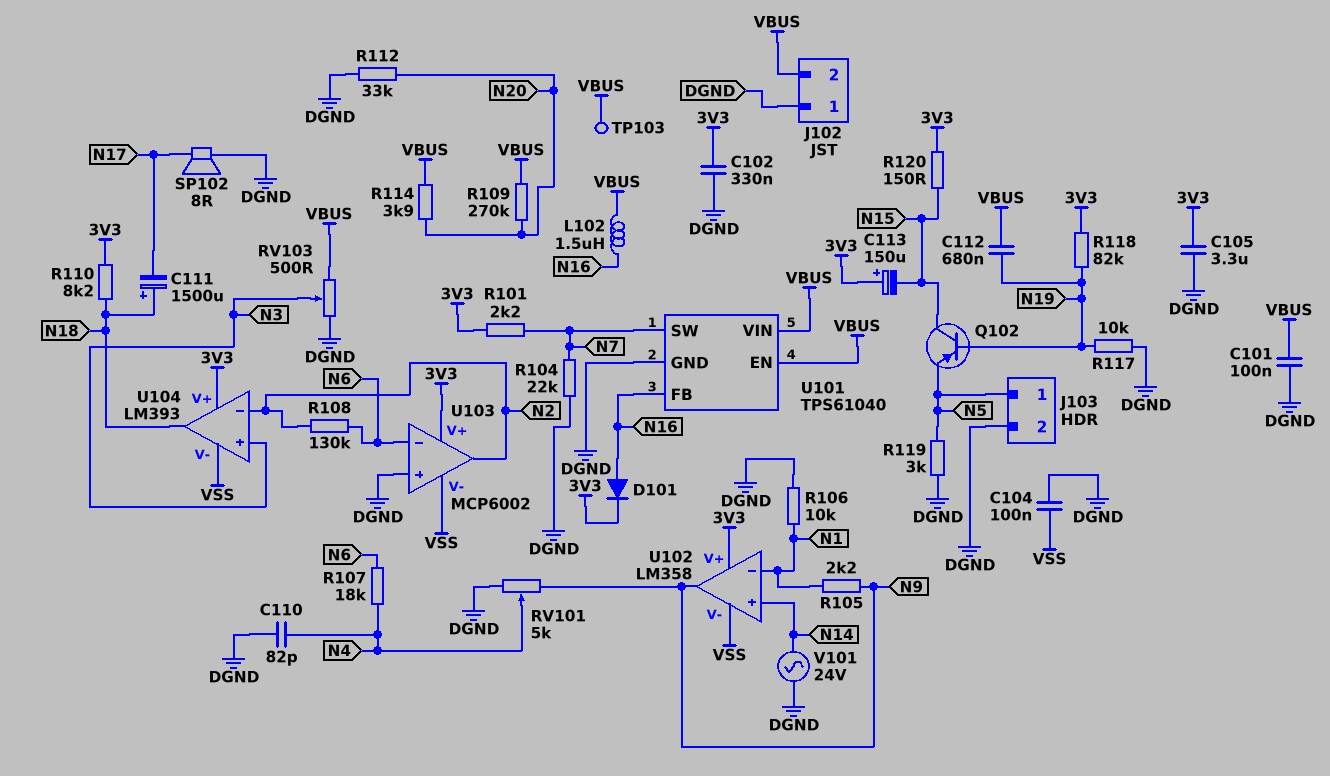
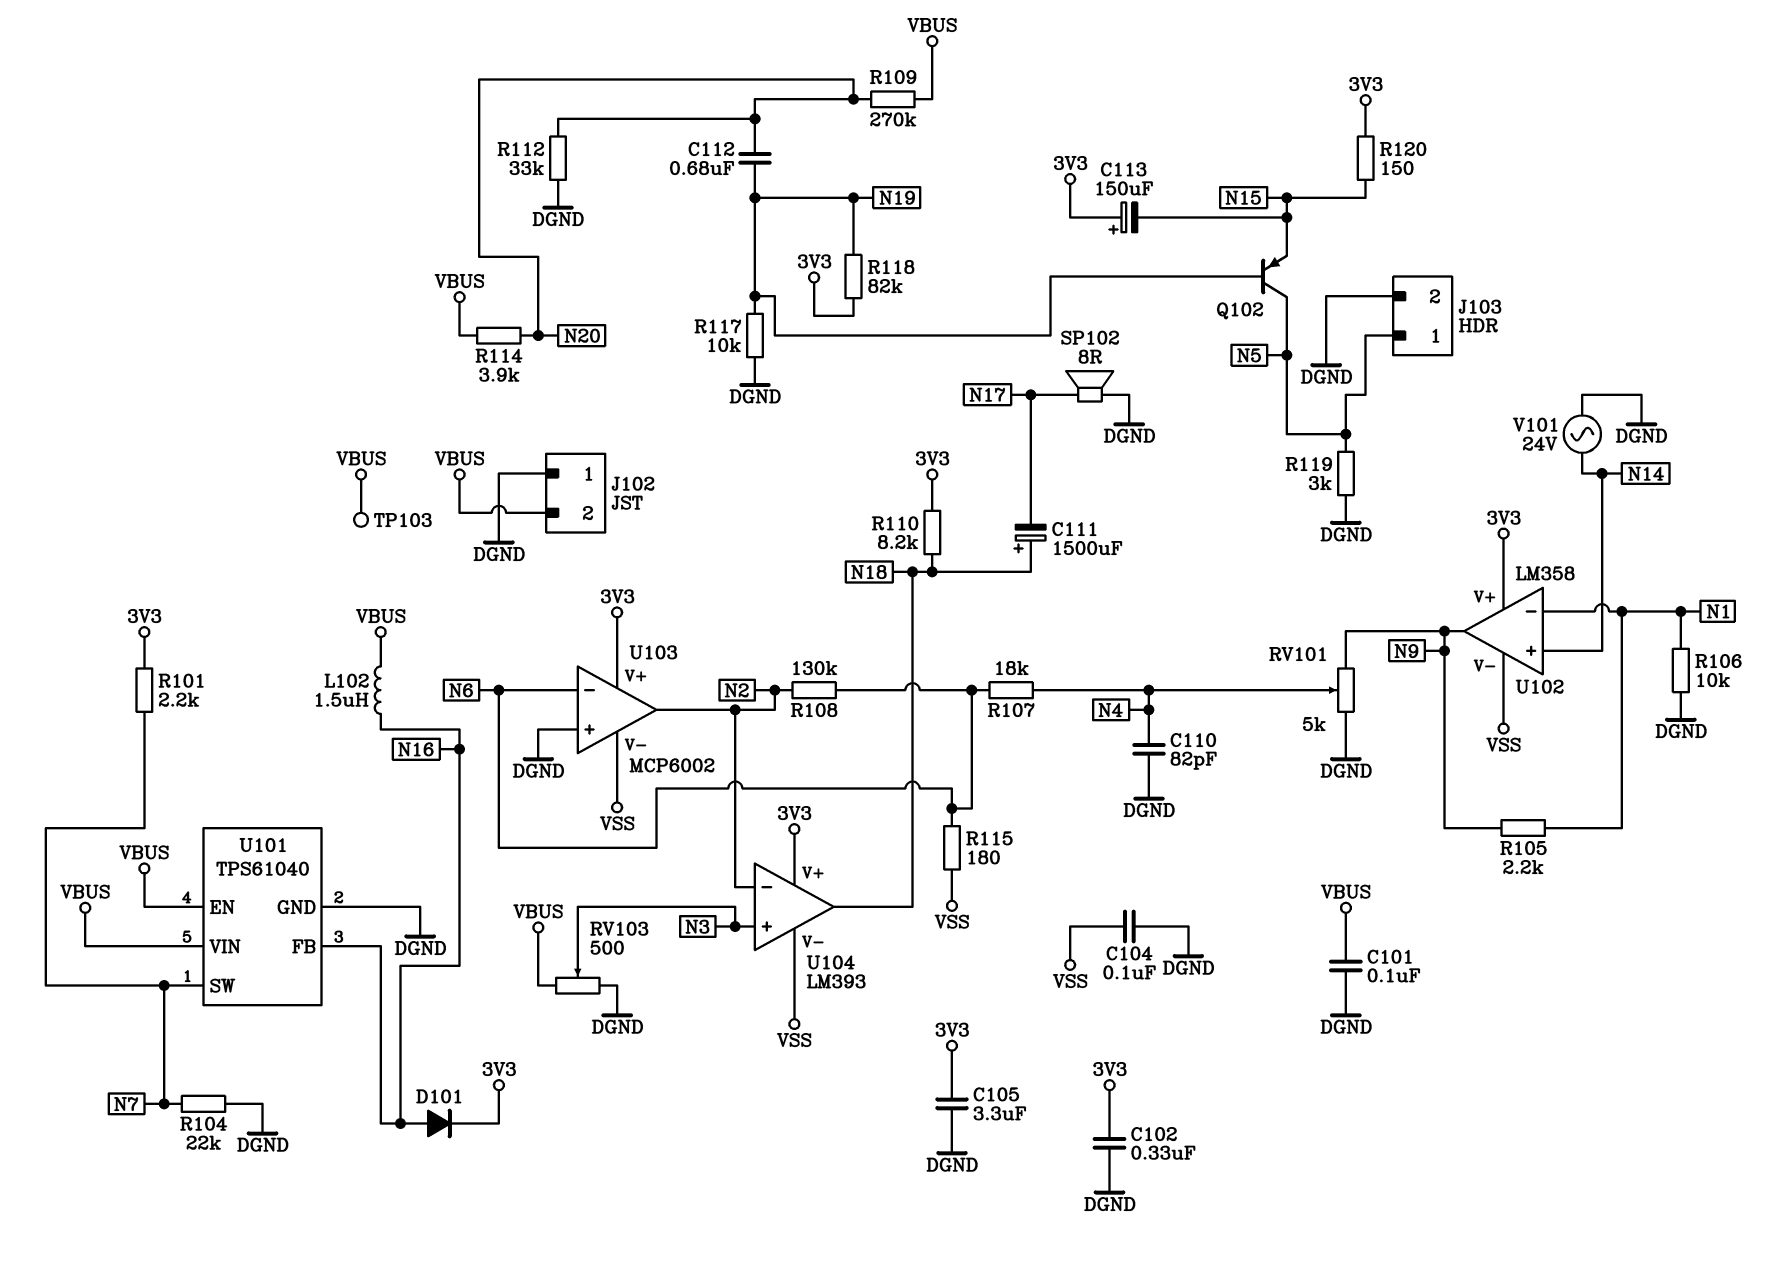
C112: 680nF (N19, VBUS) -> 680nF (N19, N20)
Q102: PNP (B N19, C N15, E N5) -> PNP (B N19, C N5, E N15)
R115: none -> 180 (N6, VSS)

